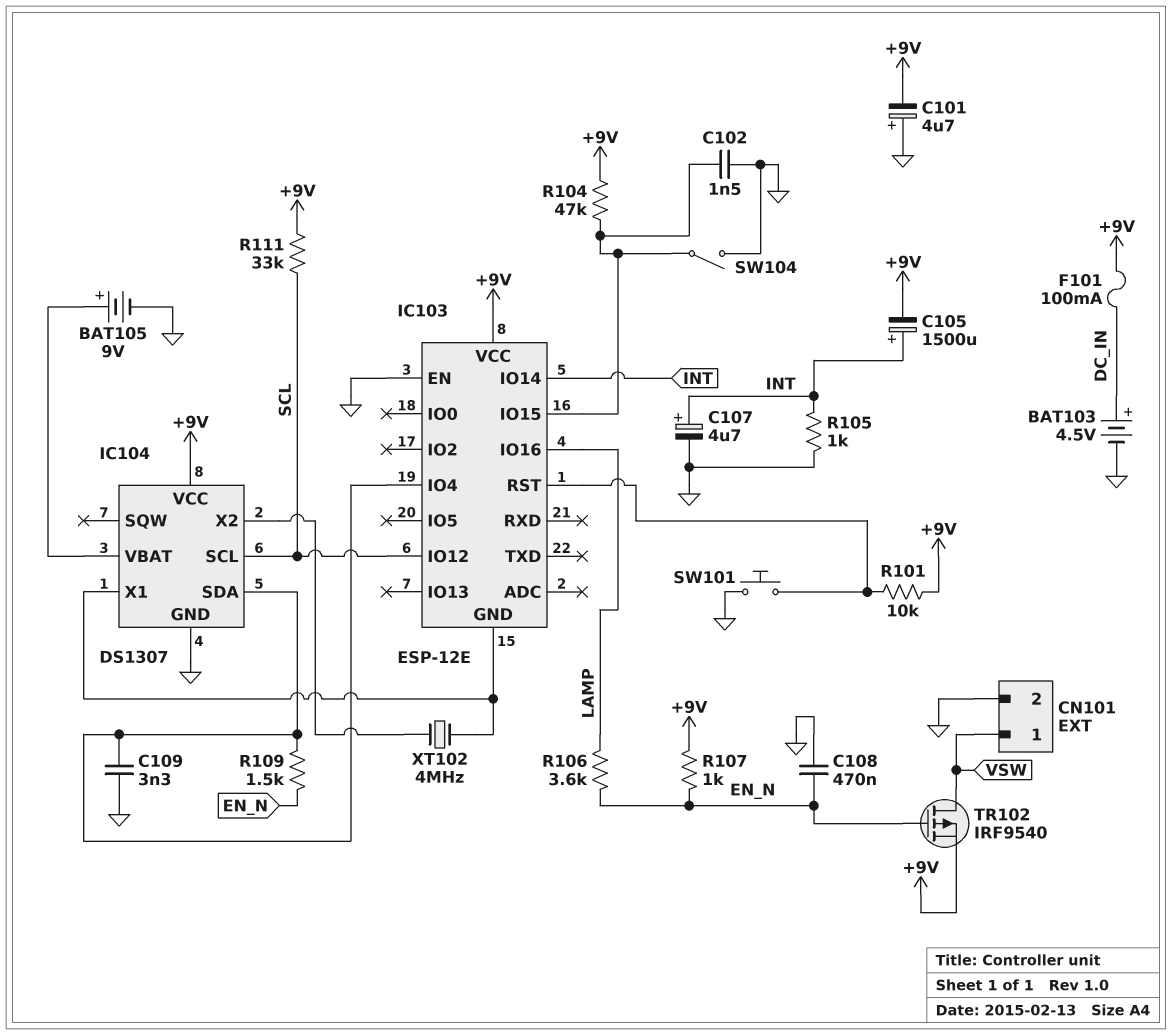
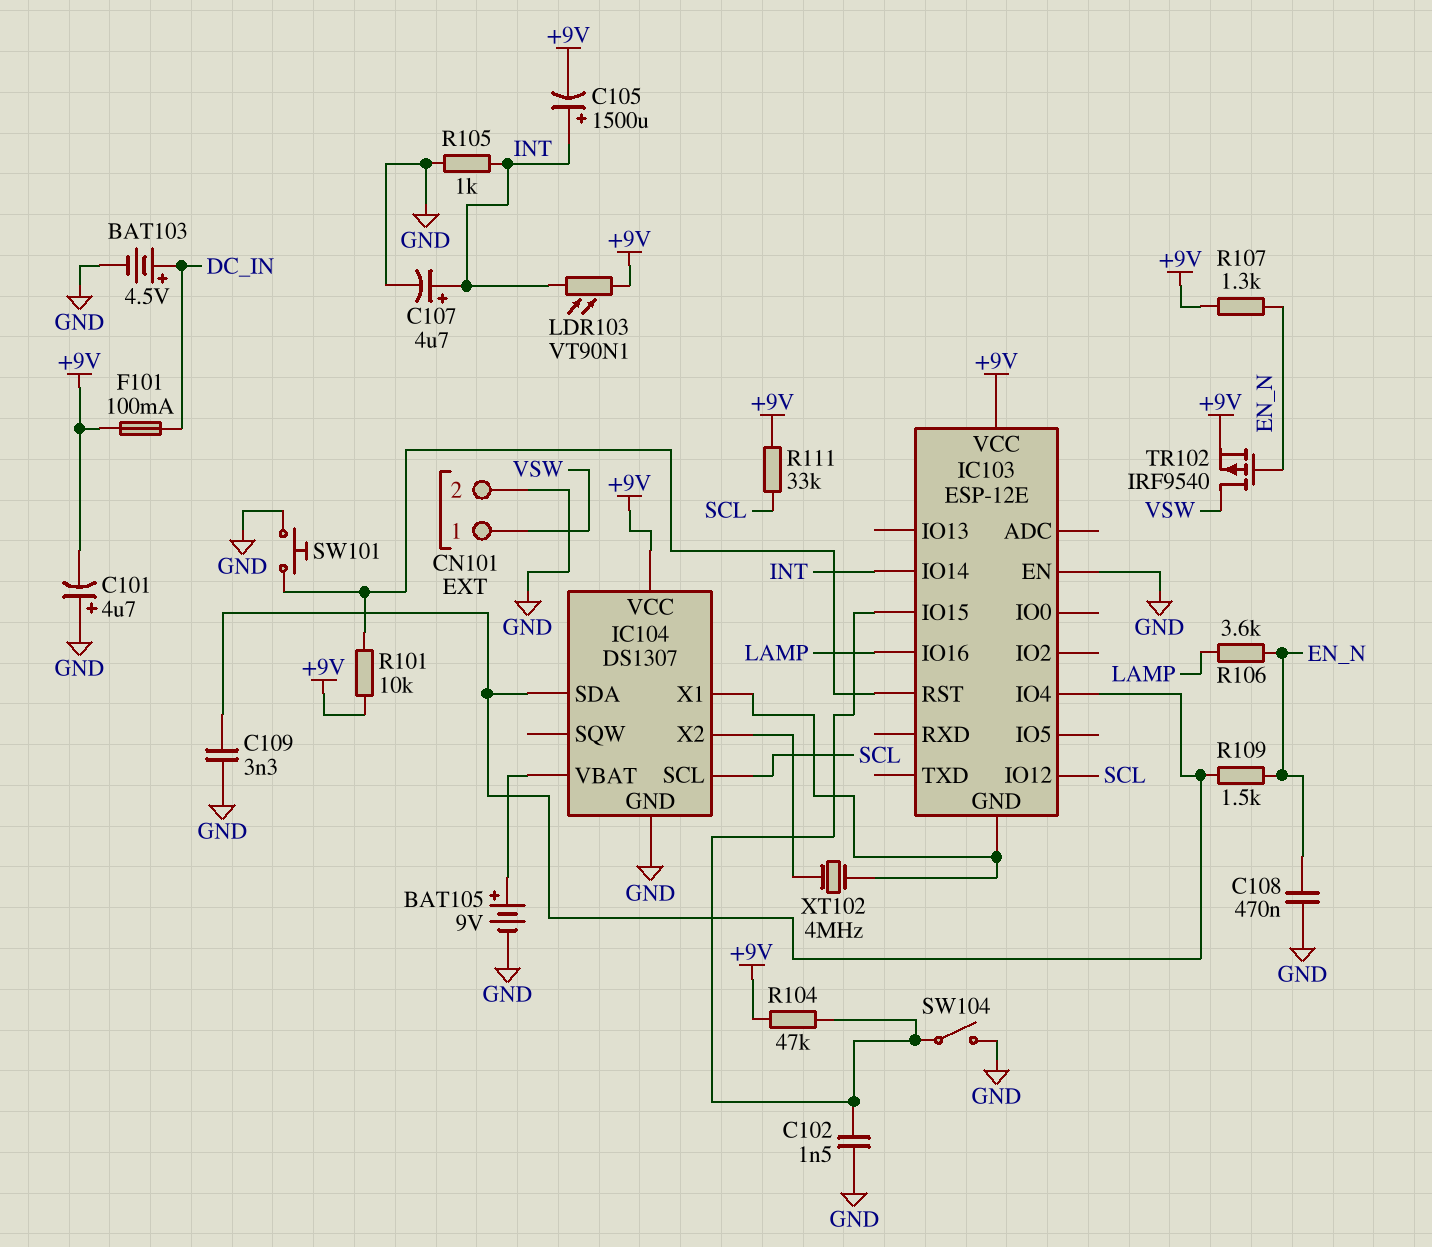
LDR103: none -> VT90N1 (+9V, INT)
R107: 1k (+9V, EN_N) -> 1.3k (+9V, EN_N)

